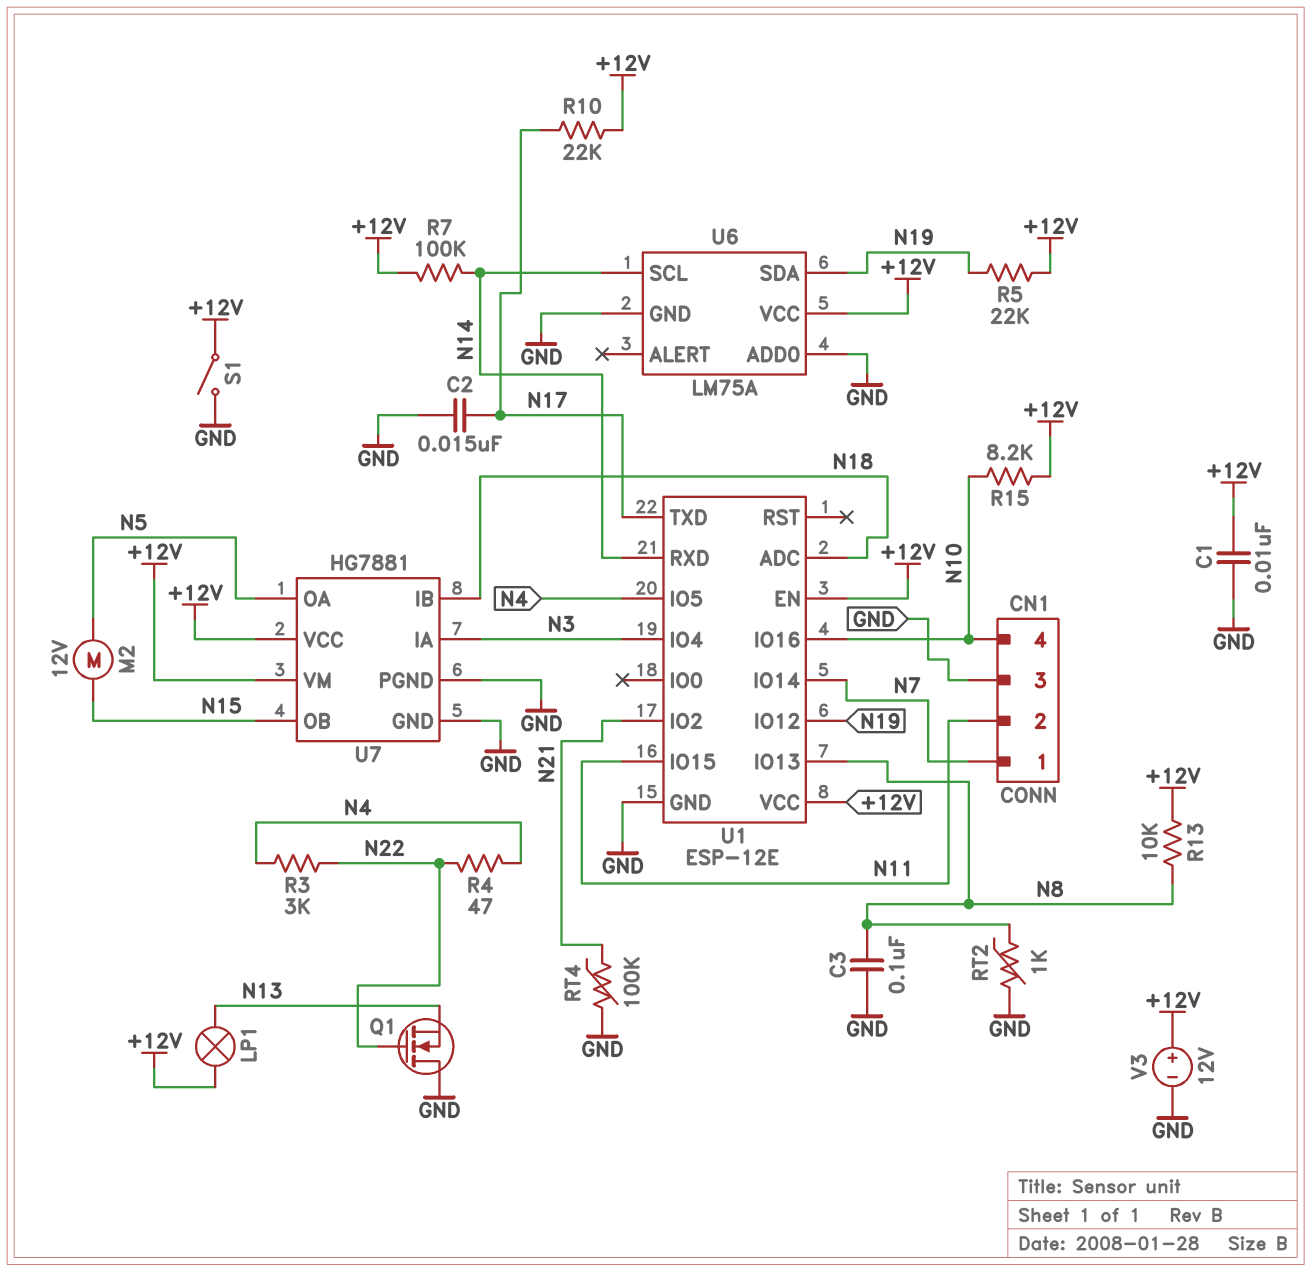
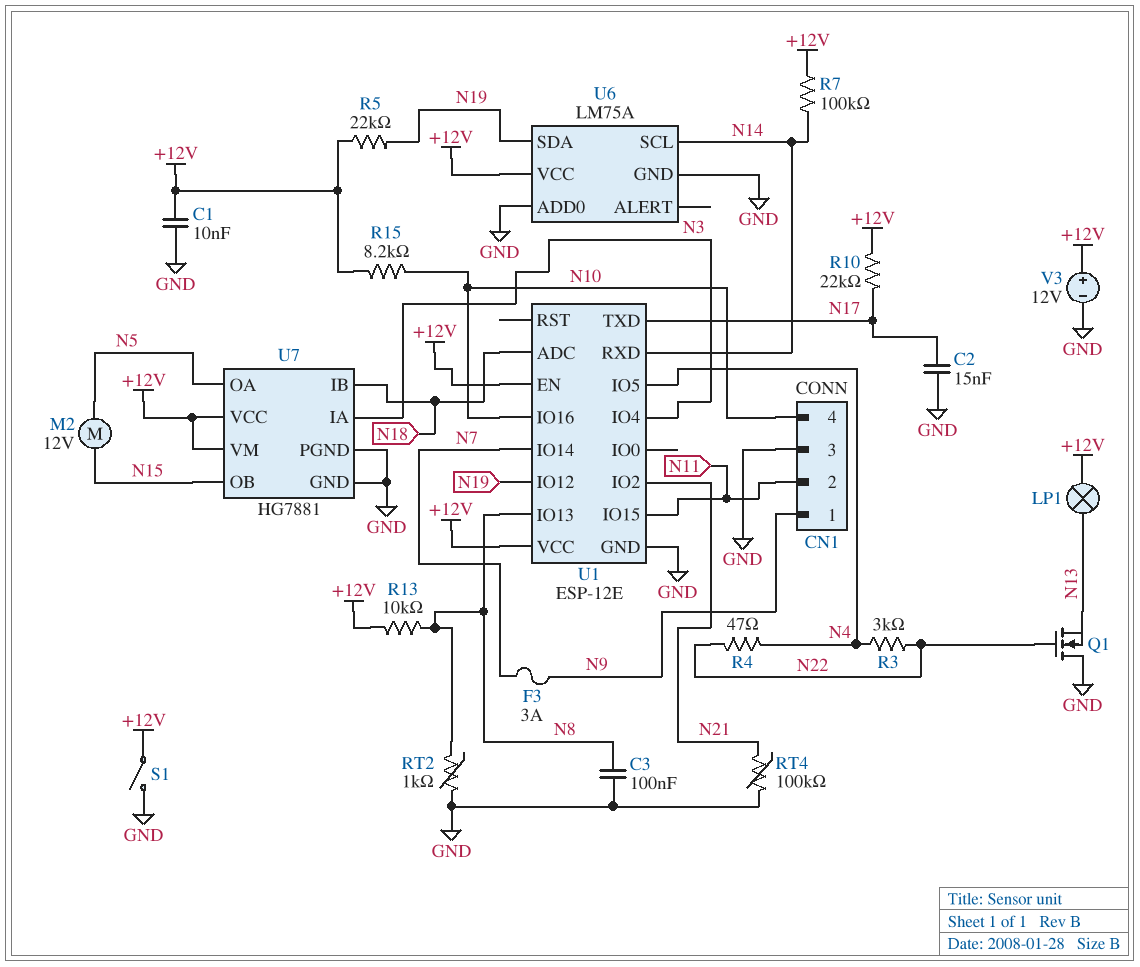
CN1 pin 1: N7 -> N9
F3: none -> 3A (N7, N9)

